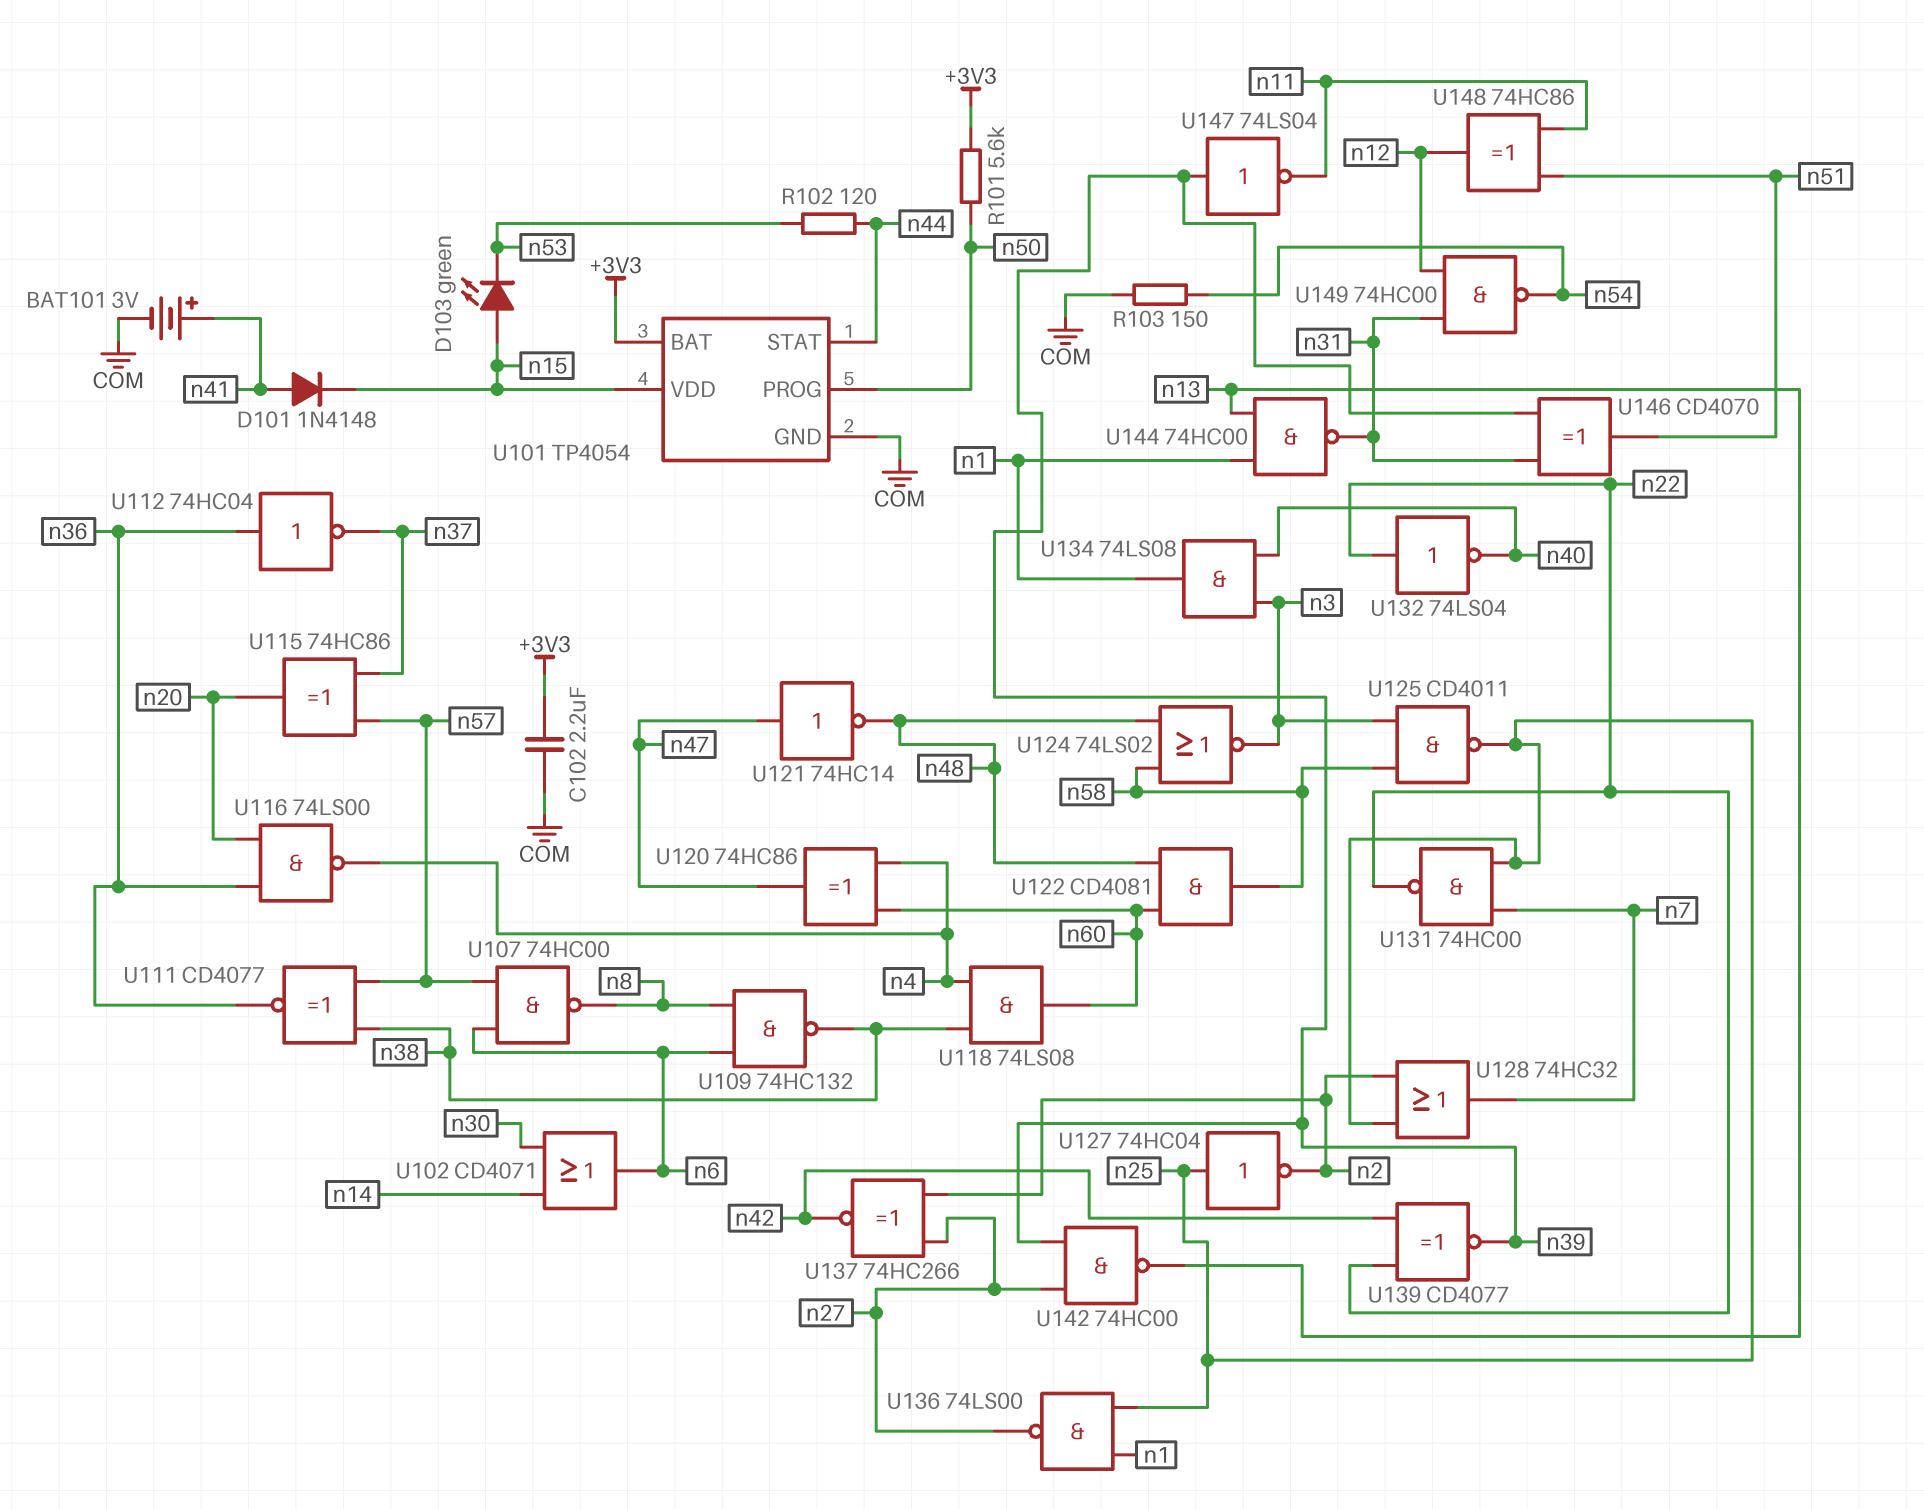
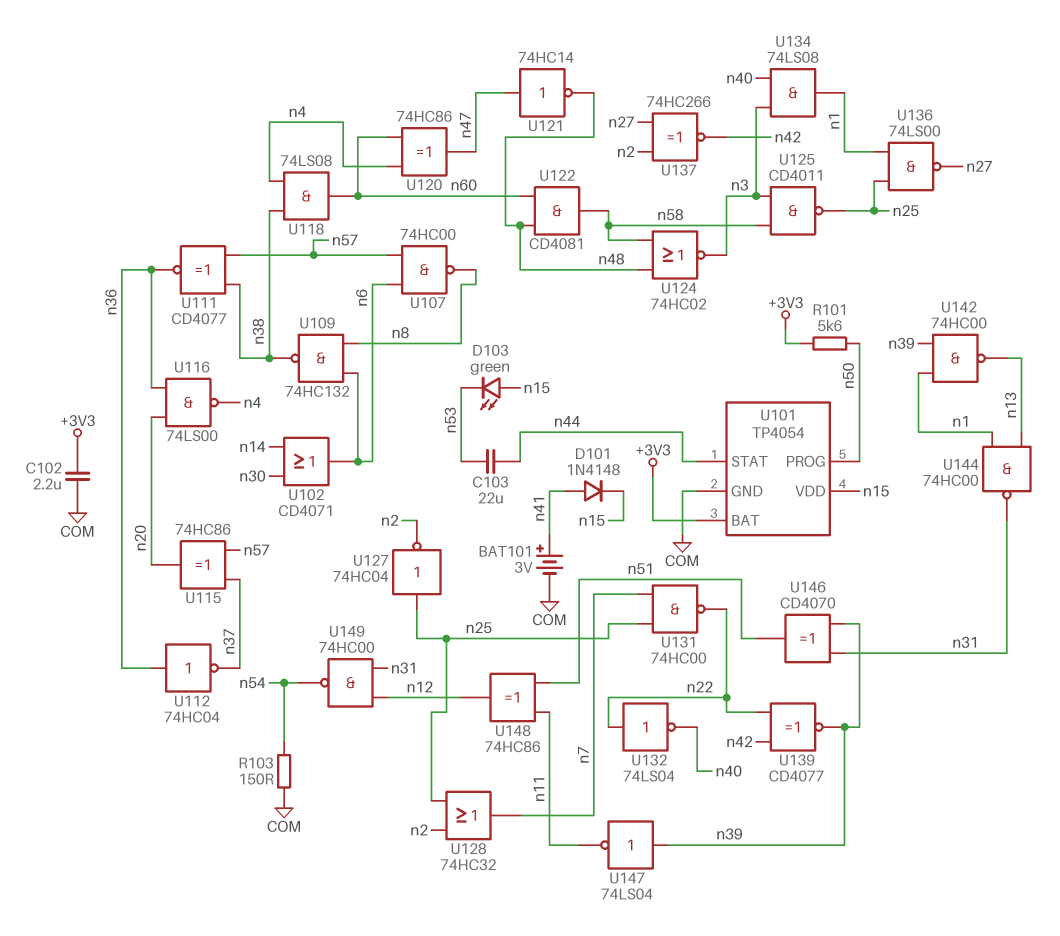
C103: none -> 22uF (n44, n53)
R102: 120 (n44, n53) -> none
U124: NOR 74LS02 (in n48, in n58, out n3) -> NOR 74HC02 (in n48, in n58, out n3)
U142: NAND 74HC00 (in n27, in n39, out n13) -> NAND 74HC00 (in n1, in n39, out n13)

